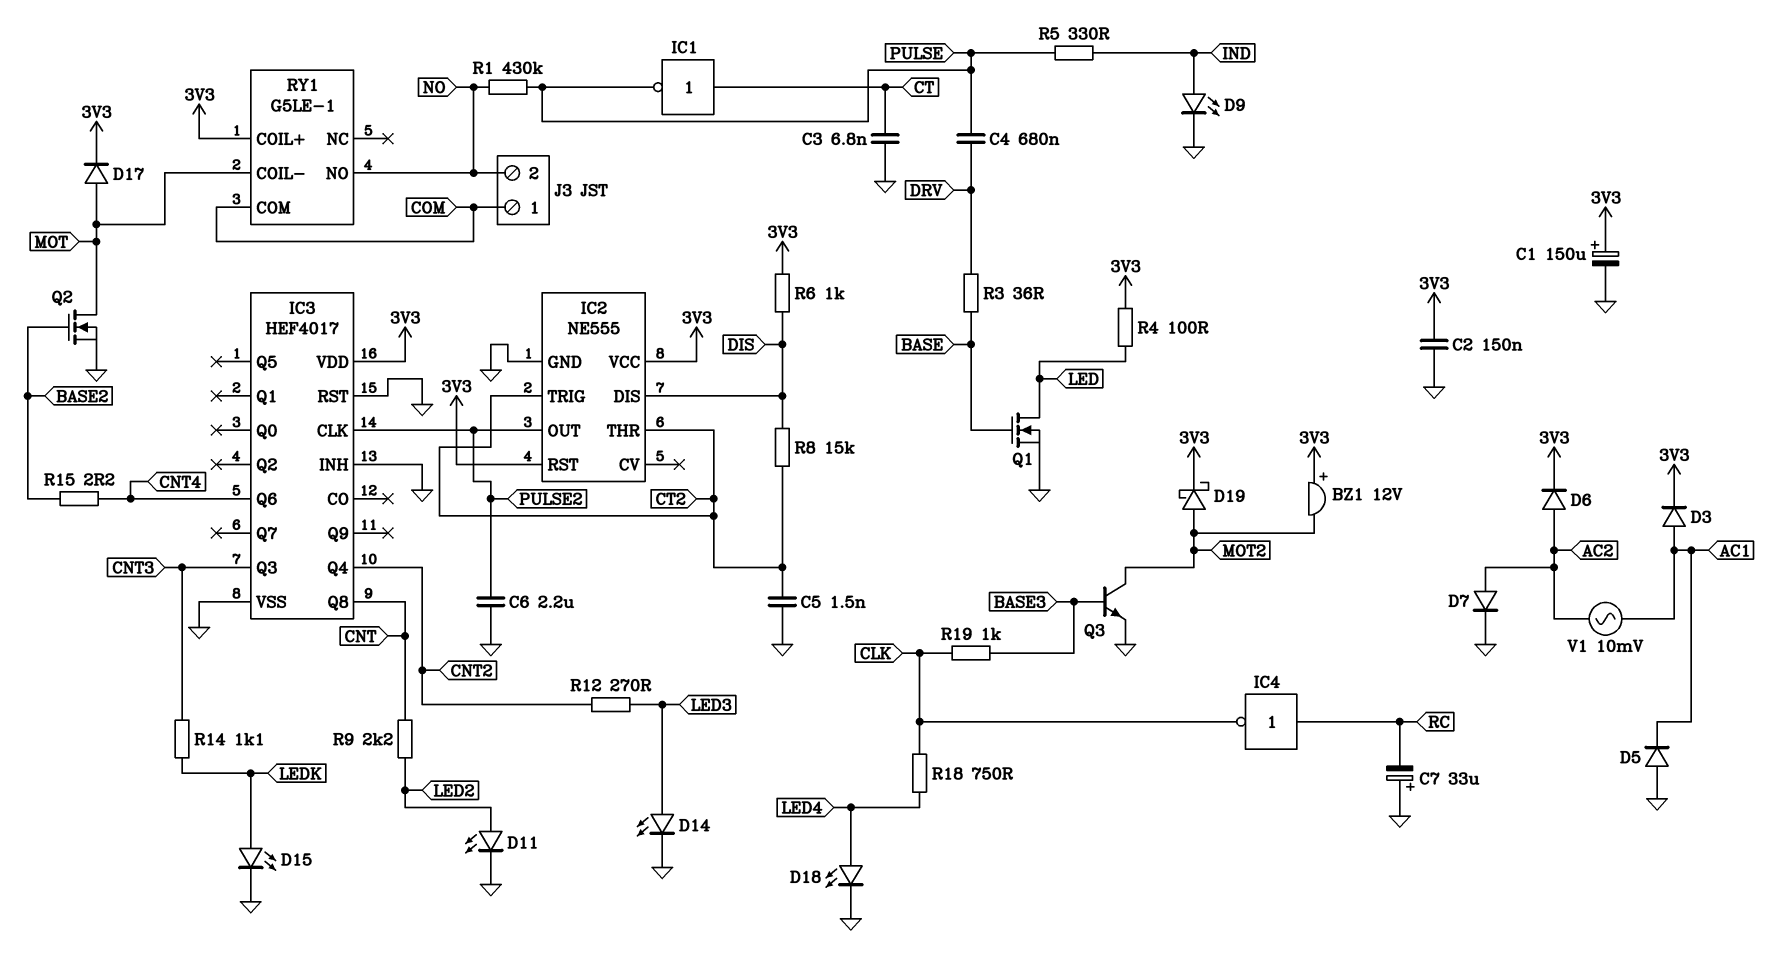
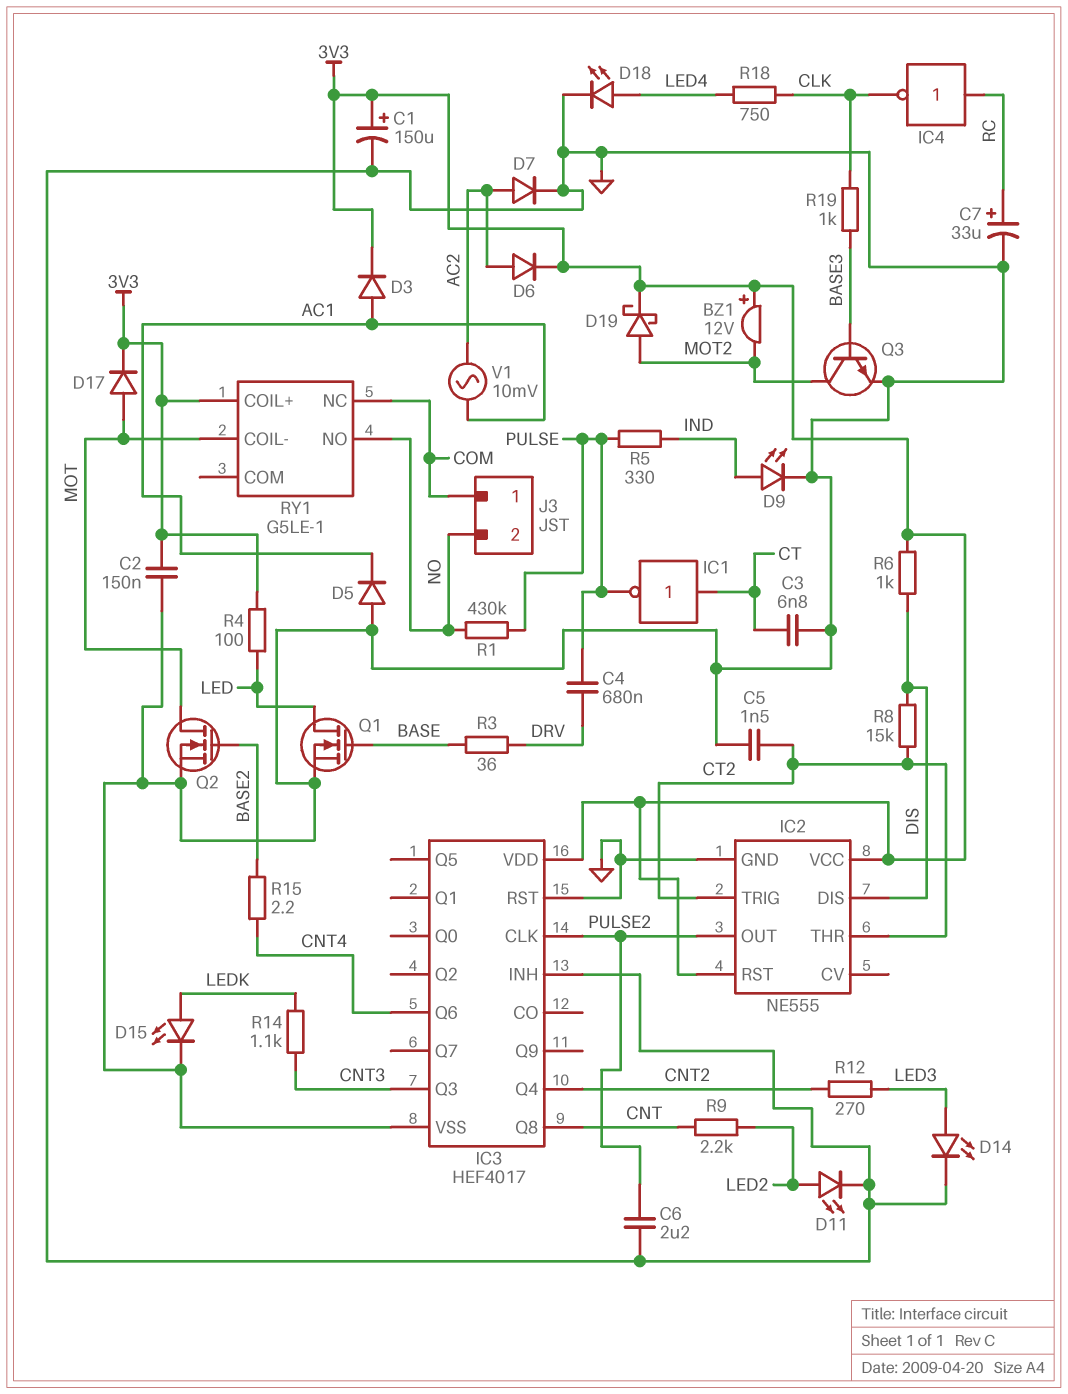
C7: 33uF (plus GND, minus RC) -> 33uF (plus RC, minus GND)
RY1 pin COM: COM -> none
RY1 pin NC: none -> COM

